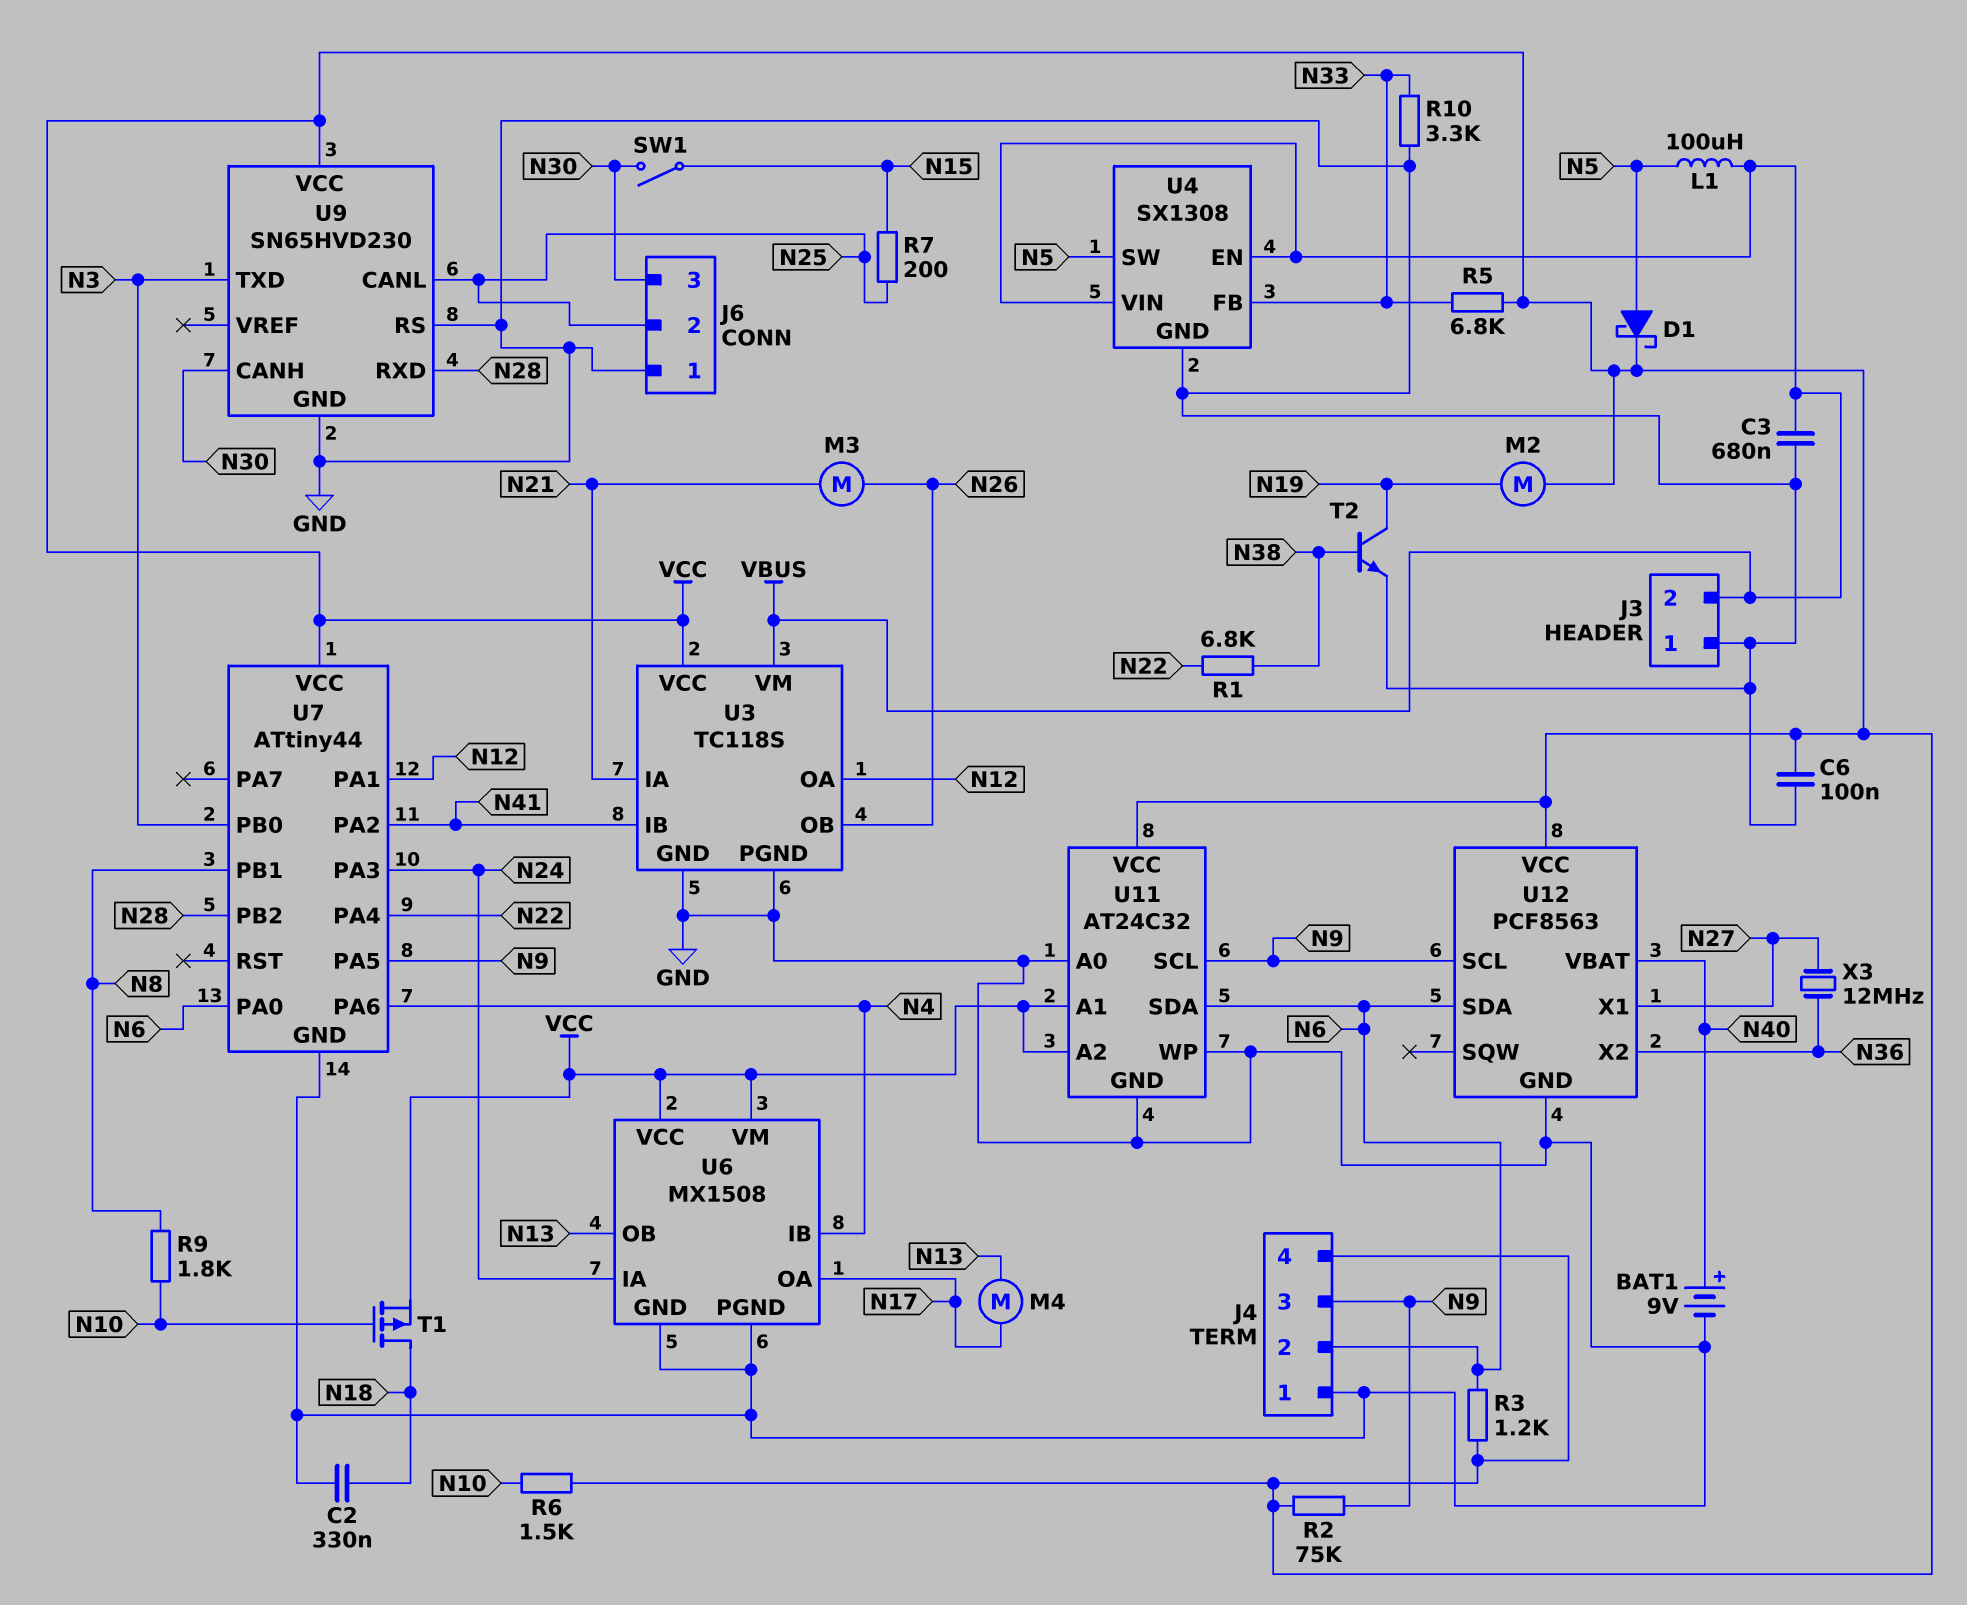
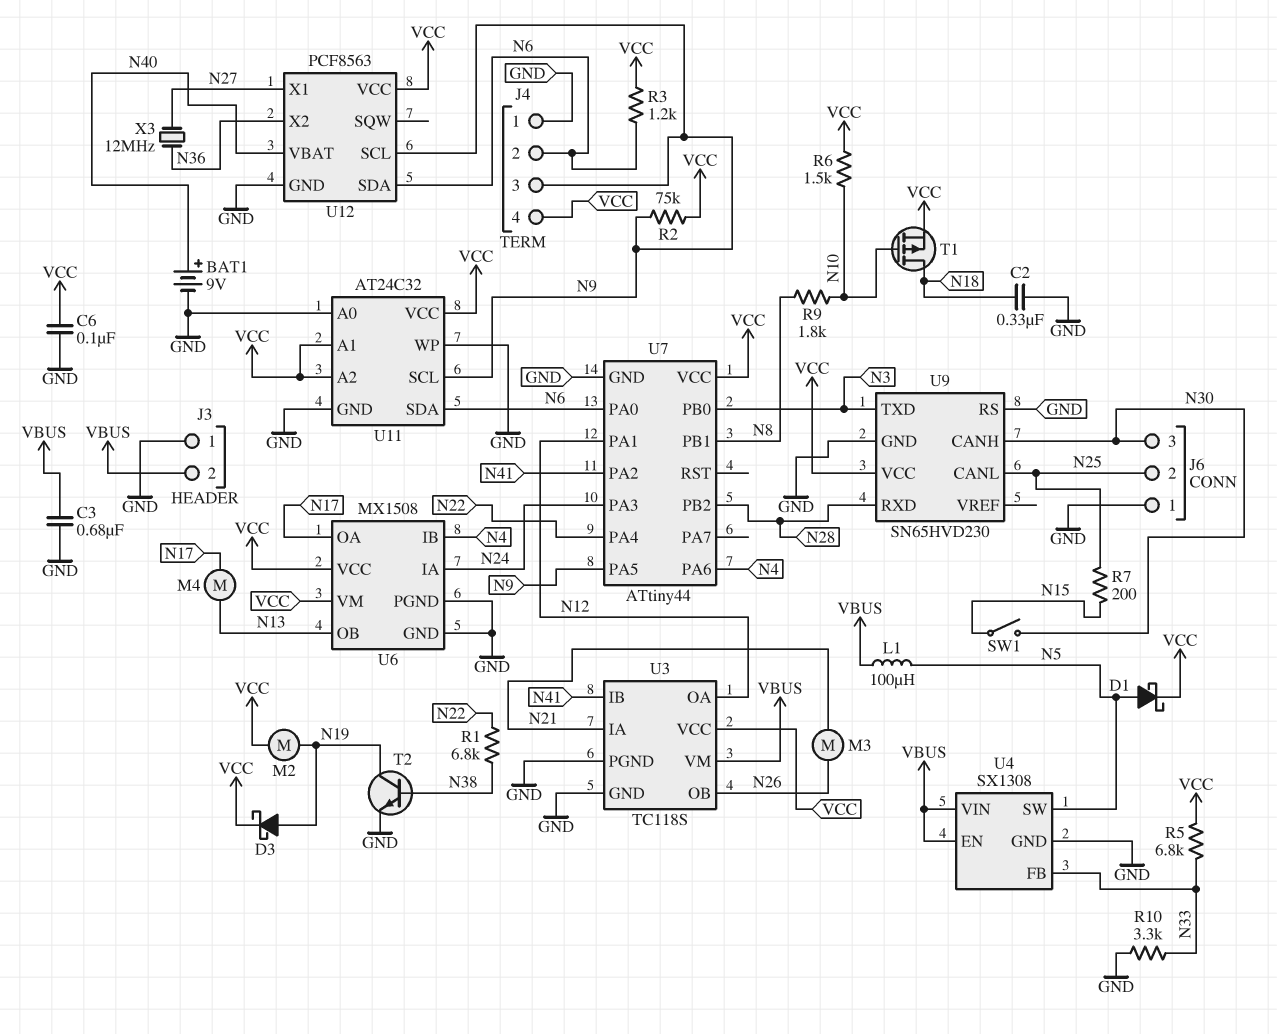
D3: none -> schottky (A N19, K VCC)

